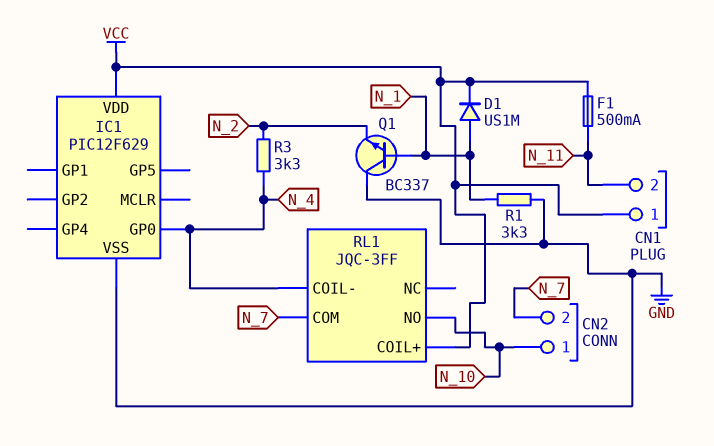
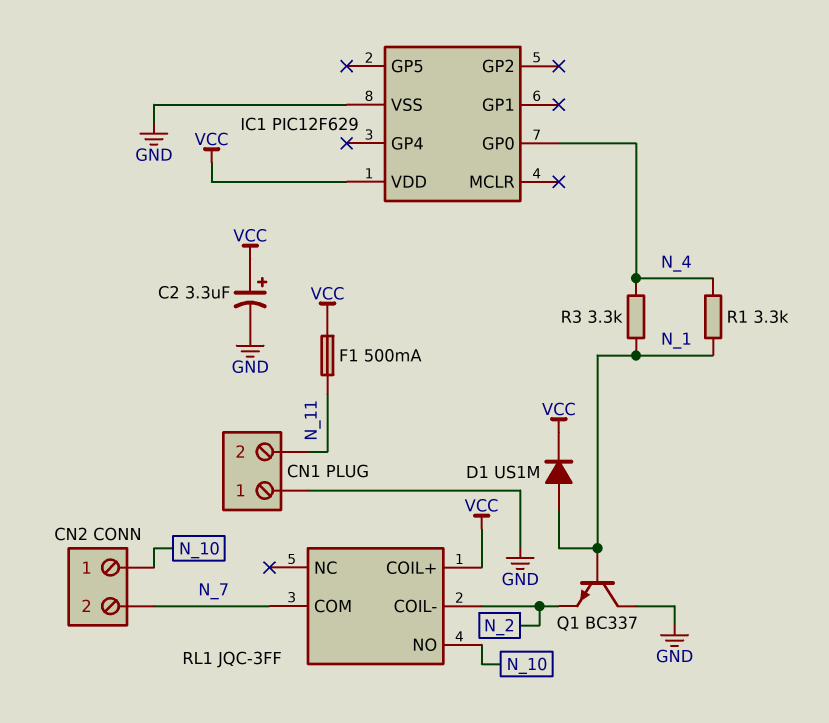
C2: none -> 3.3uF (plus VCC, minus GND)
CN1 pin 1: VCC -> GND
R1: 3.3k (GND, N_1) -> 3.3k (N_1, N_4)
R3: 3.3k (N_2, N_4) -> 3.3k (N_1, N_4)
RL1 pin COIL-: N_4 -> N_2

